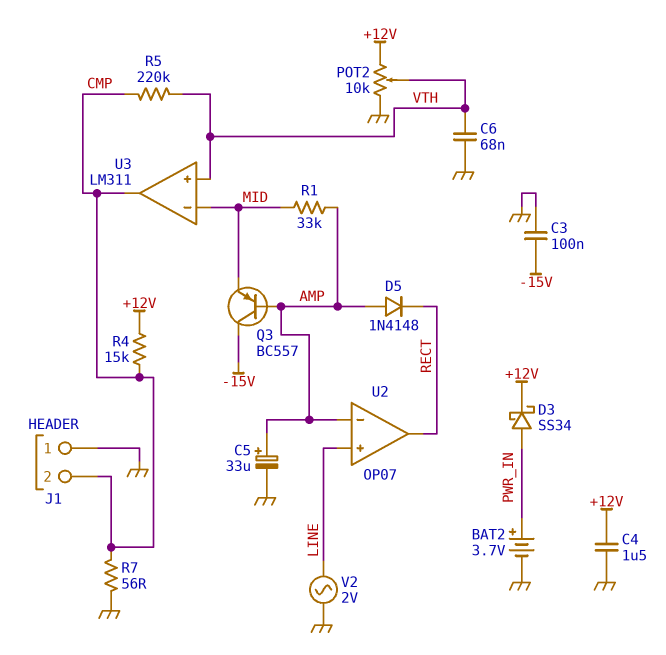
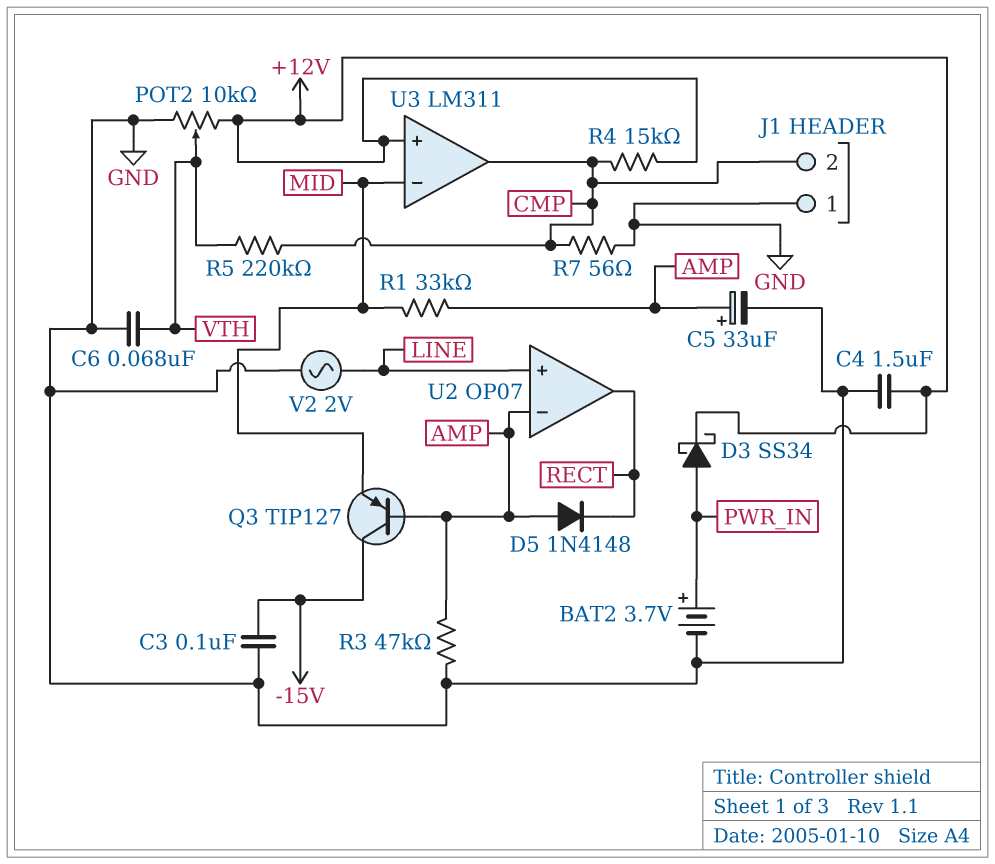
Q3: PNP BC557 (B AMP, C -15V, E MID) -> PNP TIP127 (B AMP, C -15V, E MID)
R3: none -> 47k (AMP, GND)
U3 pin in+: VTH -> +12V

